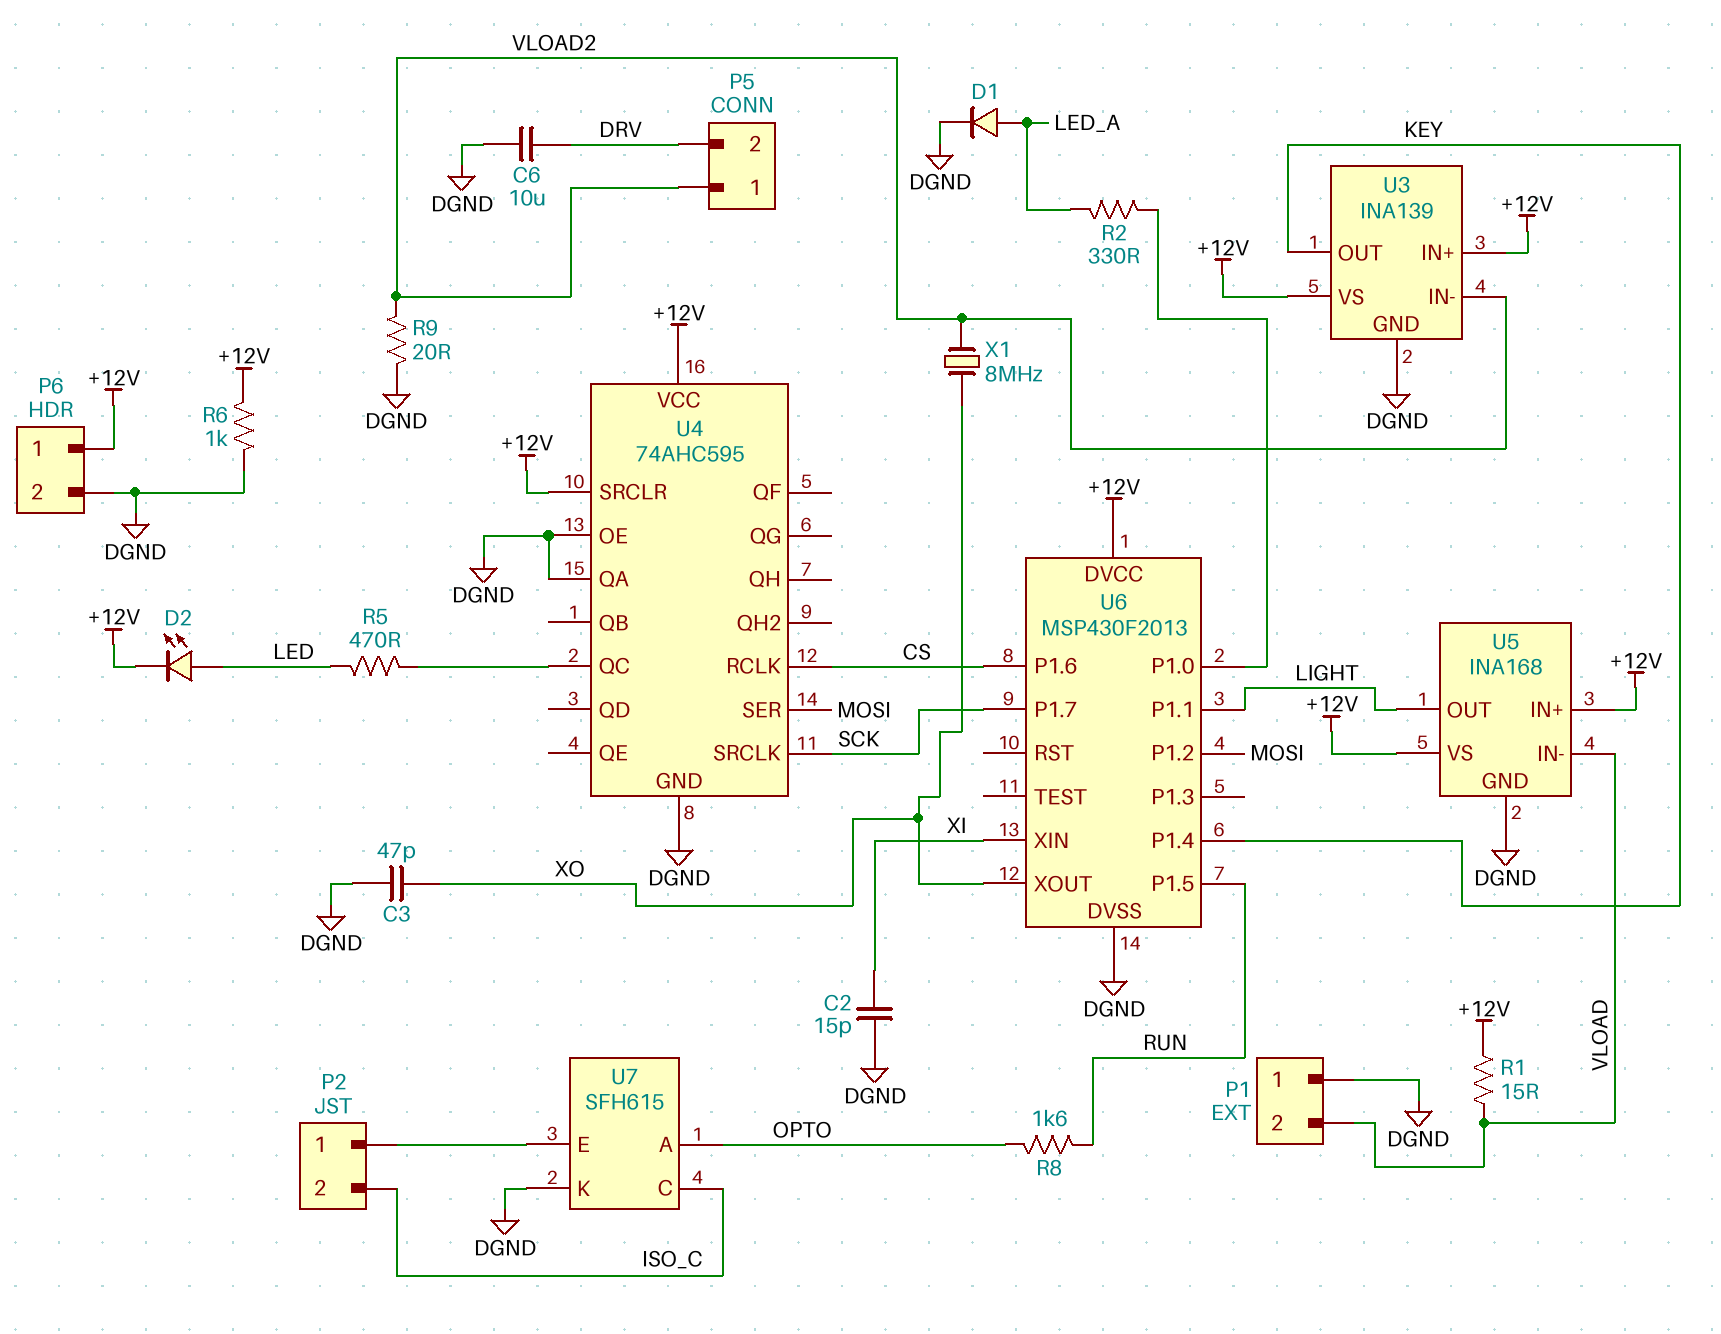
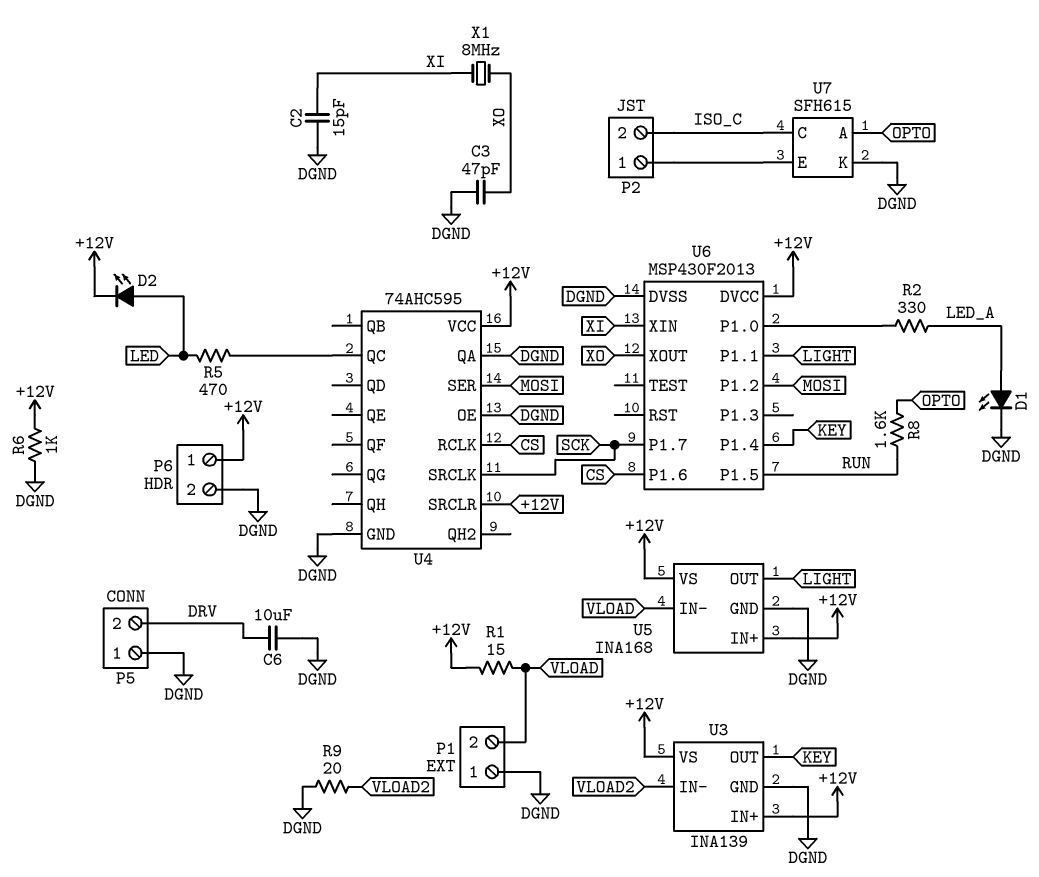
D1: diode (A LED_A, K DGND) -> LED (A LED_A, K DGND)
P5 pin 1: VLOAD2 -> DGND
X1: 8MHz (VLOAD2, XO) -> 8MHz (XI, XO)

